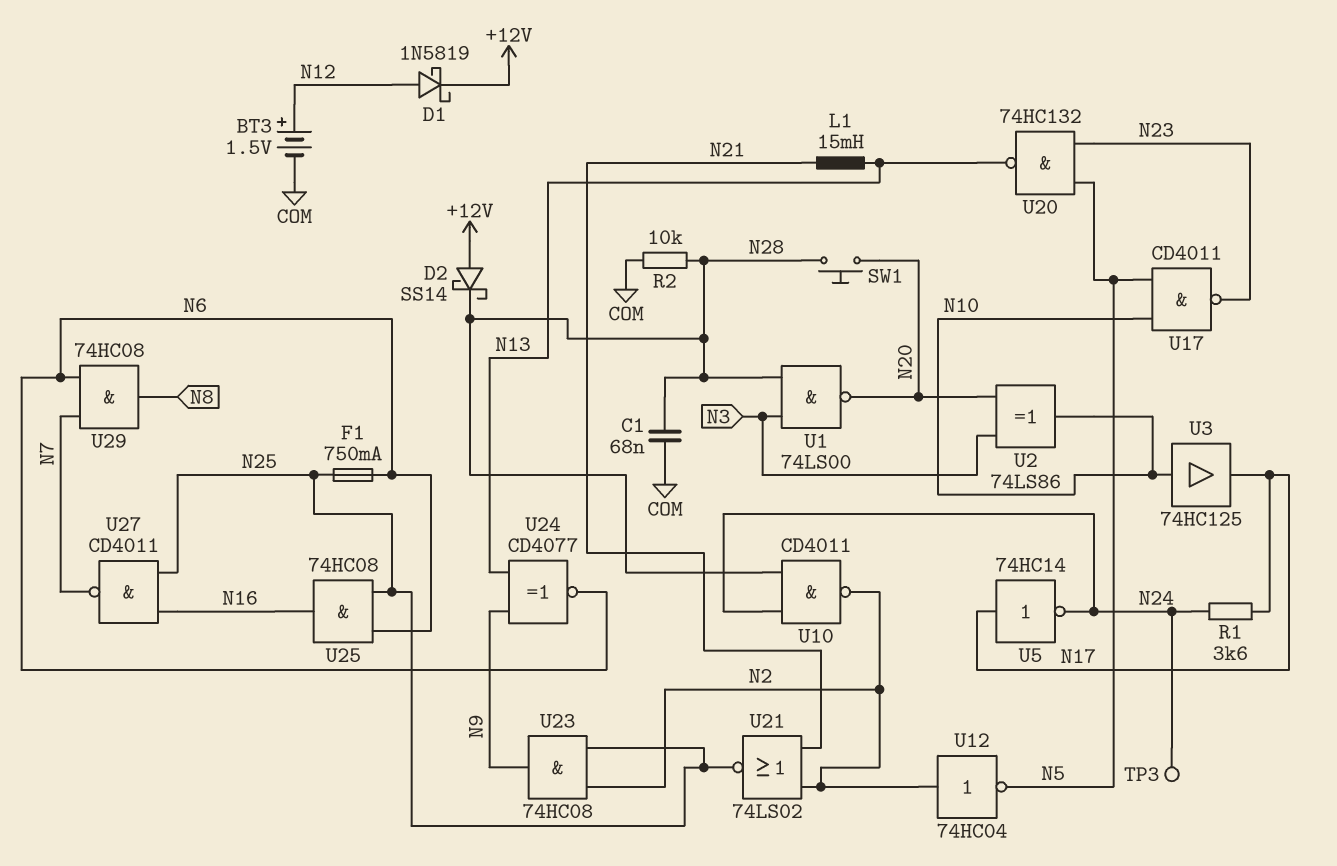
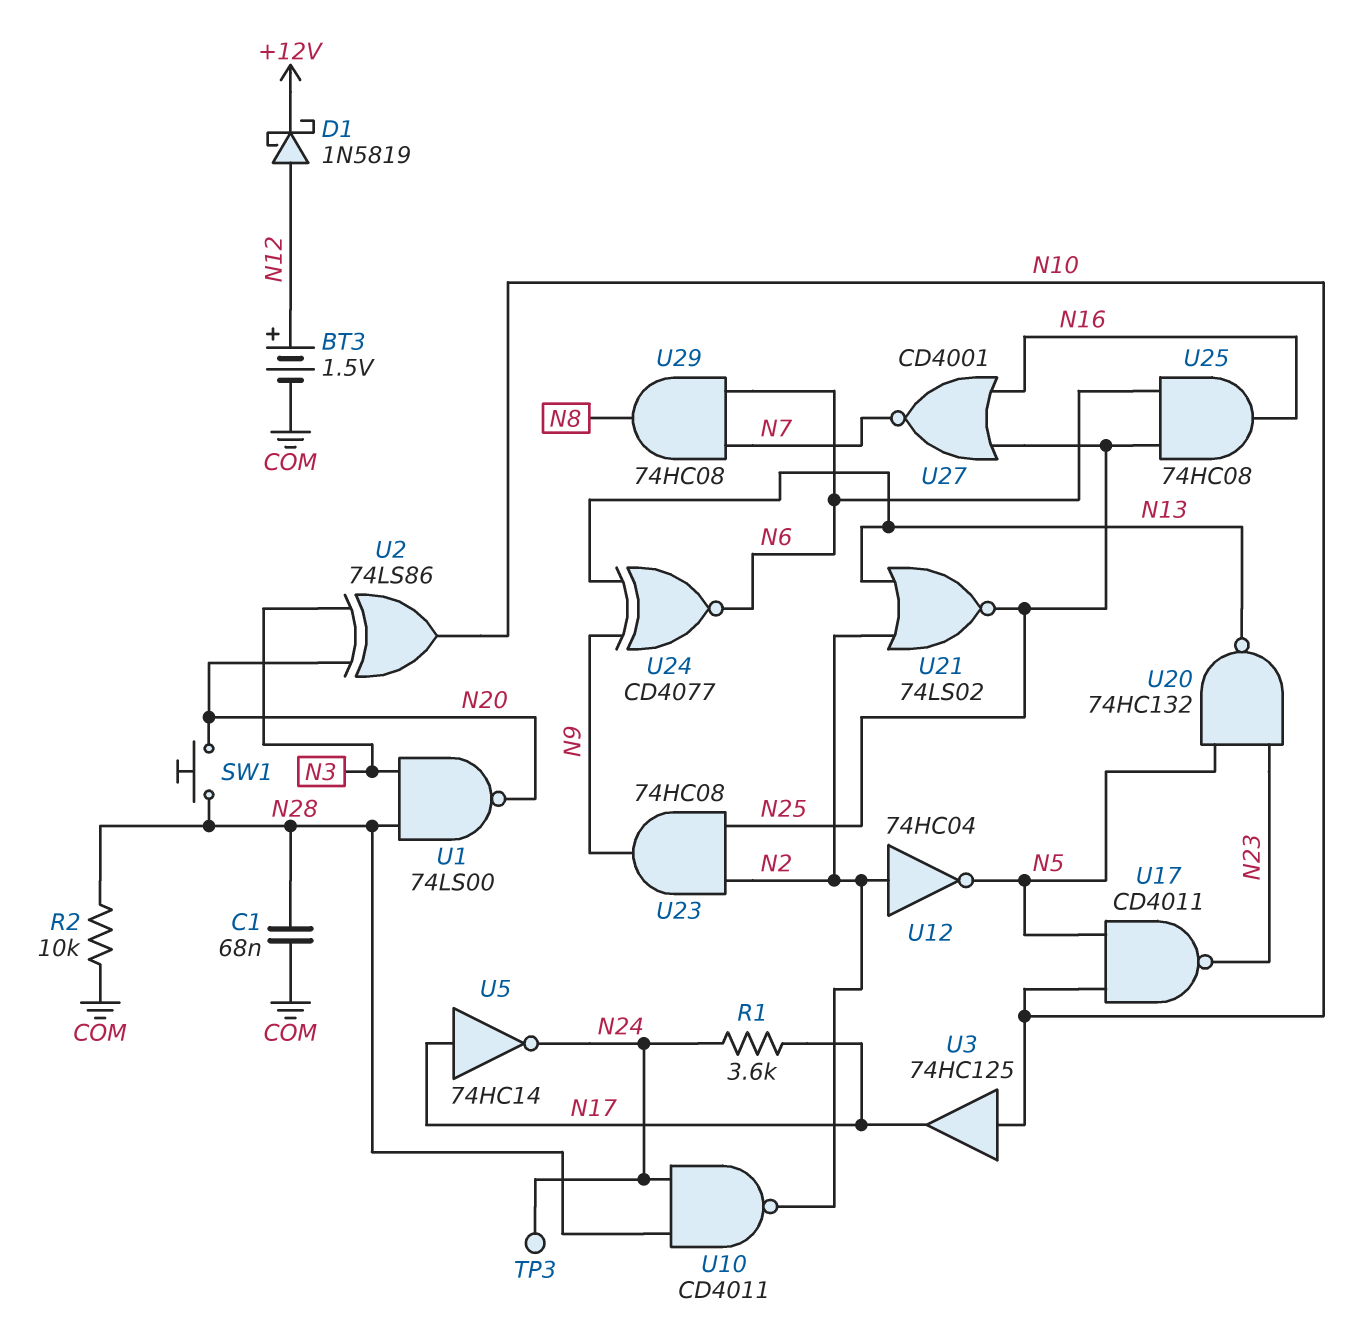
D2: schottky SS14 (A +12V, K N28) -> none
F1: 750mA (N6, N25) -> none
L1: 15mH (N13, N21) -> none
U21: NOR 74LS02 (in N2, in N21, out N25) -> NOR 74LS02 (in N2, in N13, out N25)
U27: NAND CD4011 (in N16, in N25, out N7) -> NOR CD4001 (in N16, in N25, out N7)

